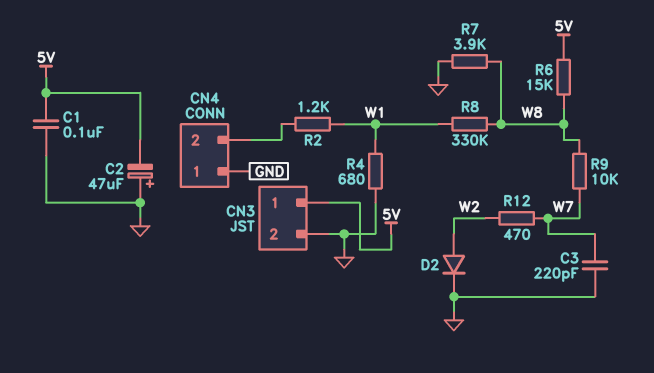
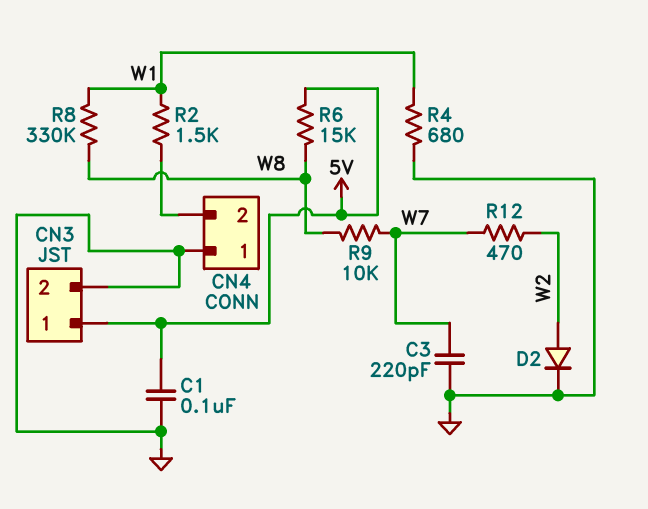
C2: 47uF (plus GND, minus 5V) -> none
R2: 1.2k (CN4/2, W1) -> 1.5k (CN4/2, W1)
R7: 3.9k (GND, W8) -> none

